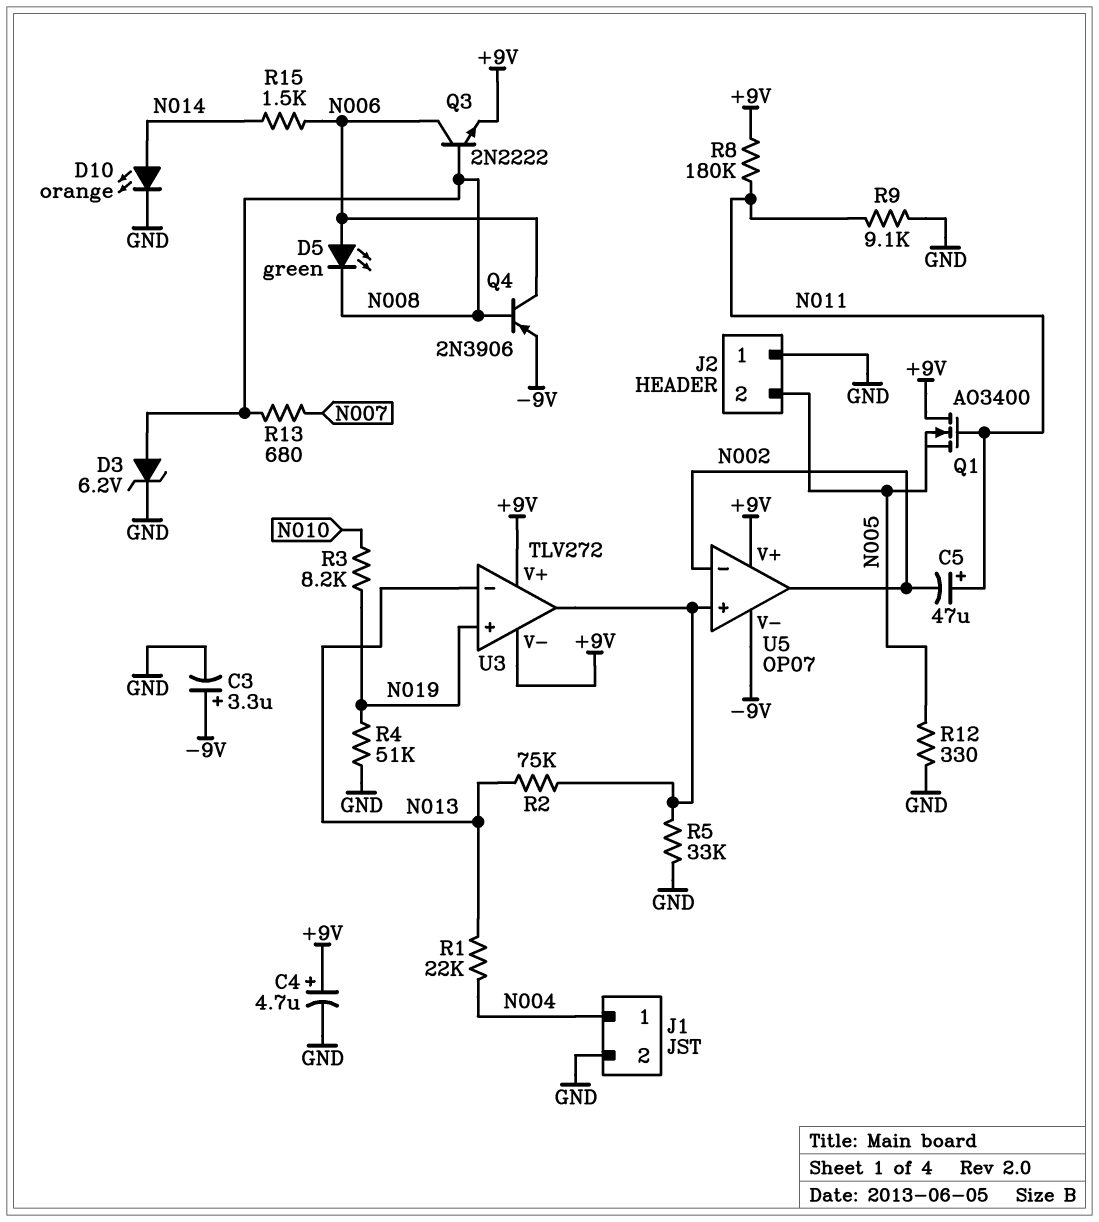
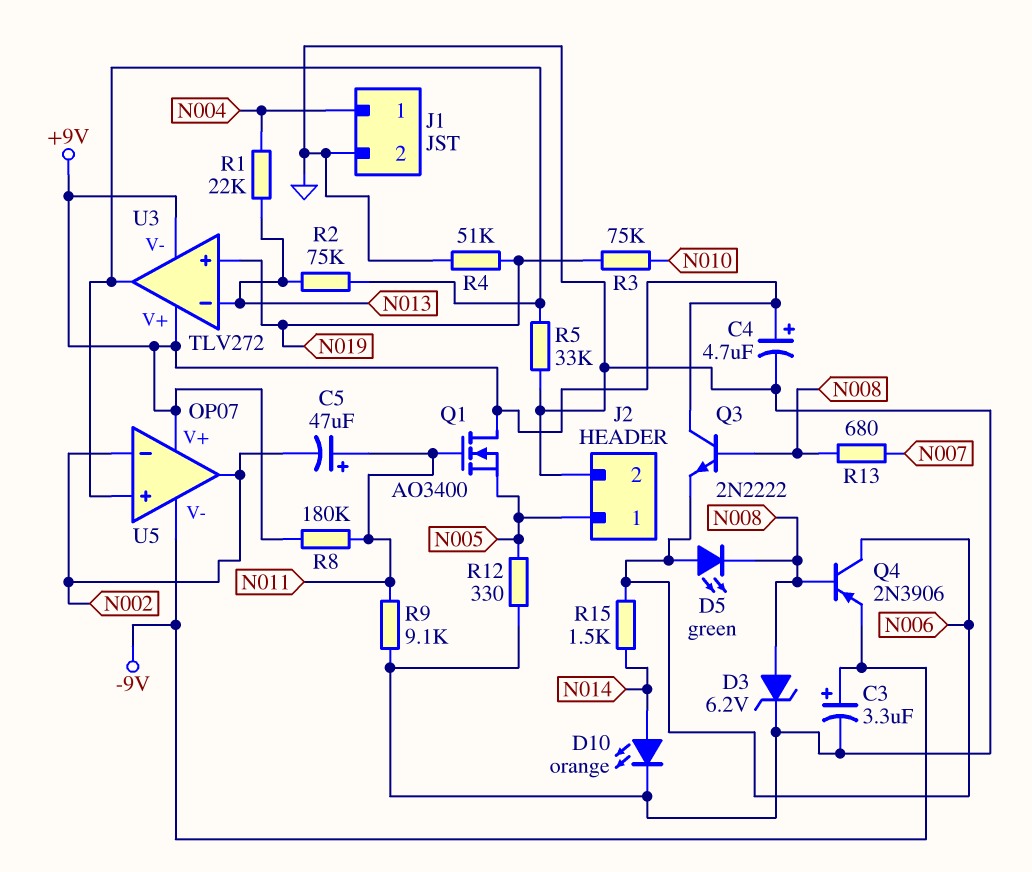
J2 pin 1: GND -> N005
J2 pin 2: N005 -> GND
Q3: NPN 2N2222 (B N008, C N006, E +9V) -> NPN 2N2222 (B N008, C +9V, E N006)
R3: 8.2k (N010, N019) -> 75k (N010, N019)

